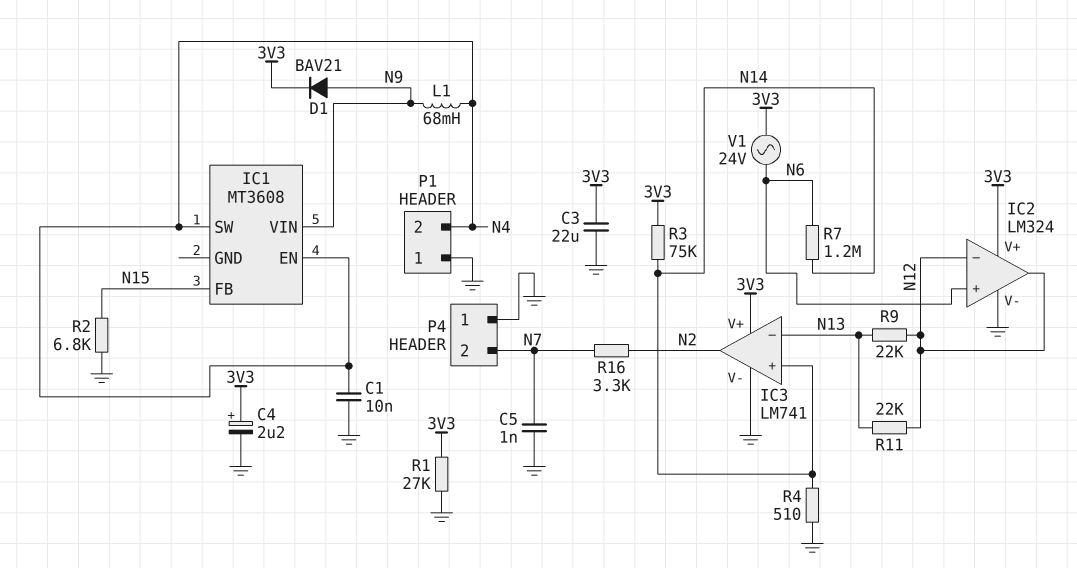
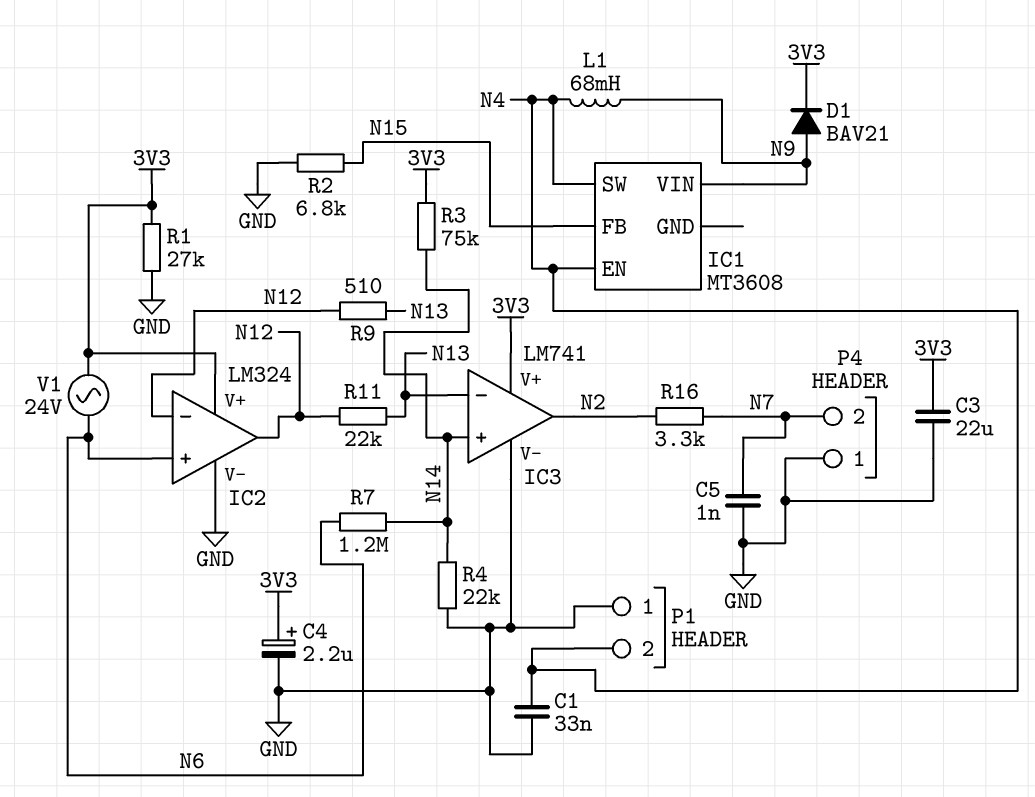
C1: 10nF (GND, N4) -> 33nF (GND, N4)
R4: 510 (GND, N14) -> 22k (GND, N14)
R9: 22k (N12, N13) -> 510 (N12, N13)

